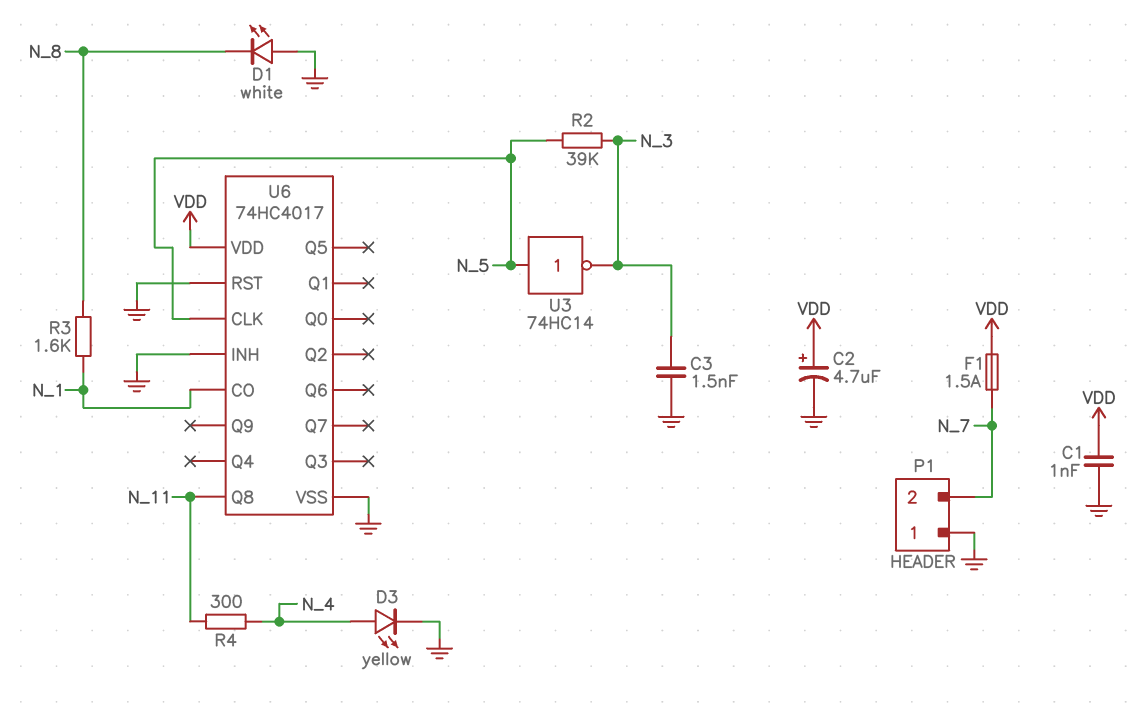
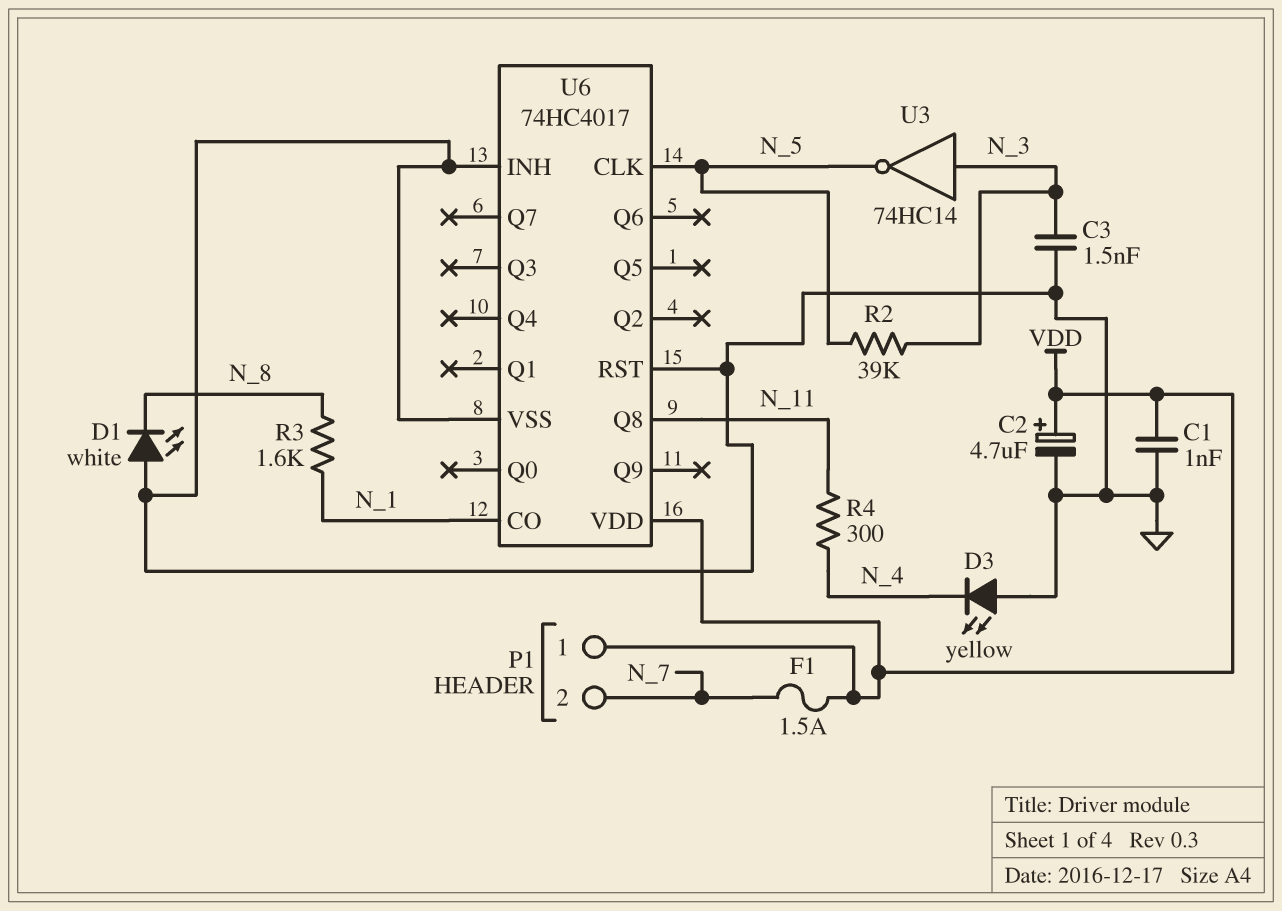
D3: LED yellow (A N_4, K GND) -> LED yellow (A GND, K N_4)
P1 pin 1: GND -> VDD
U3: NOT 74HC14 (in N_5, out N_3) -> NOT 74HC14 (in N_3, out N_5)

